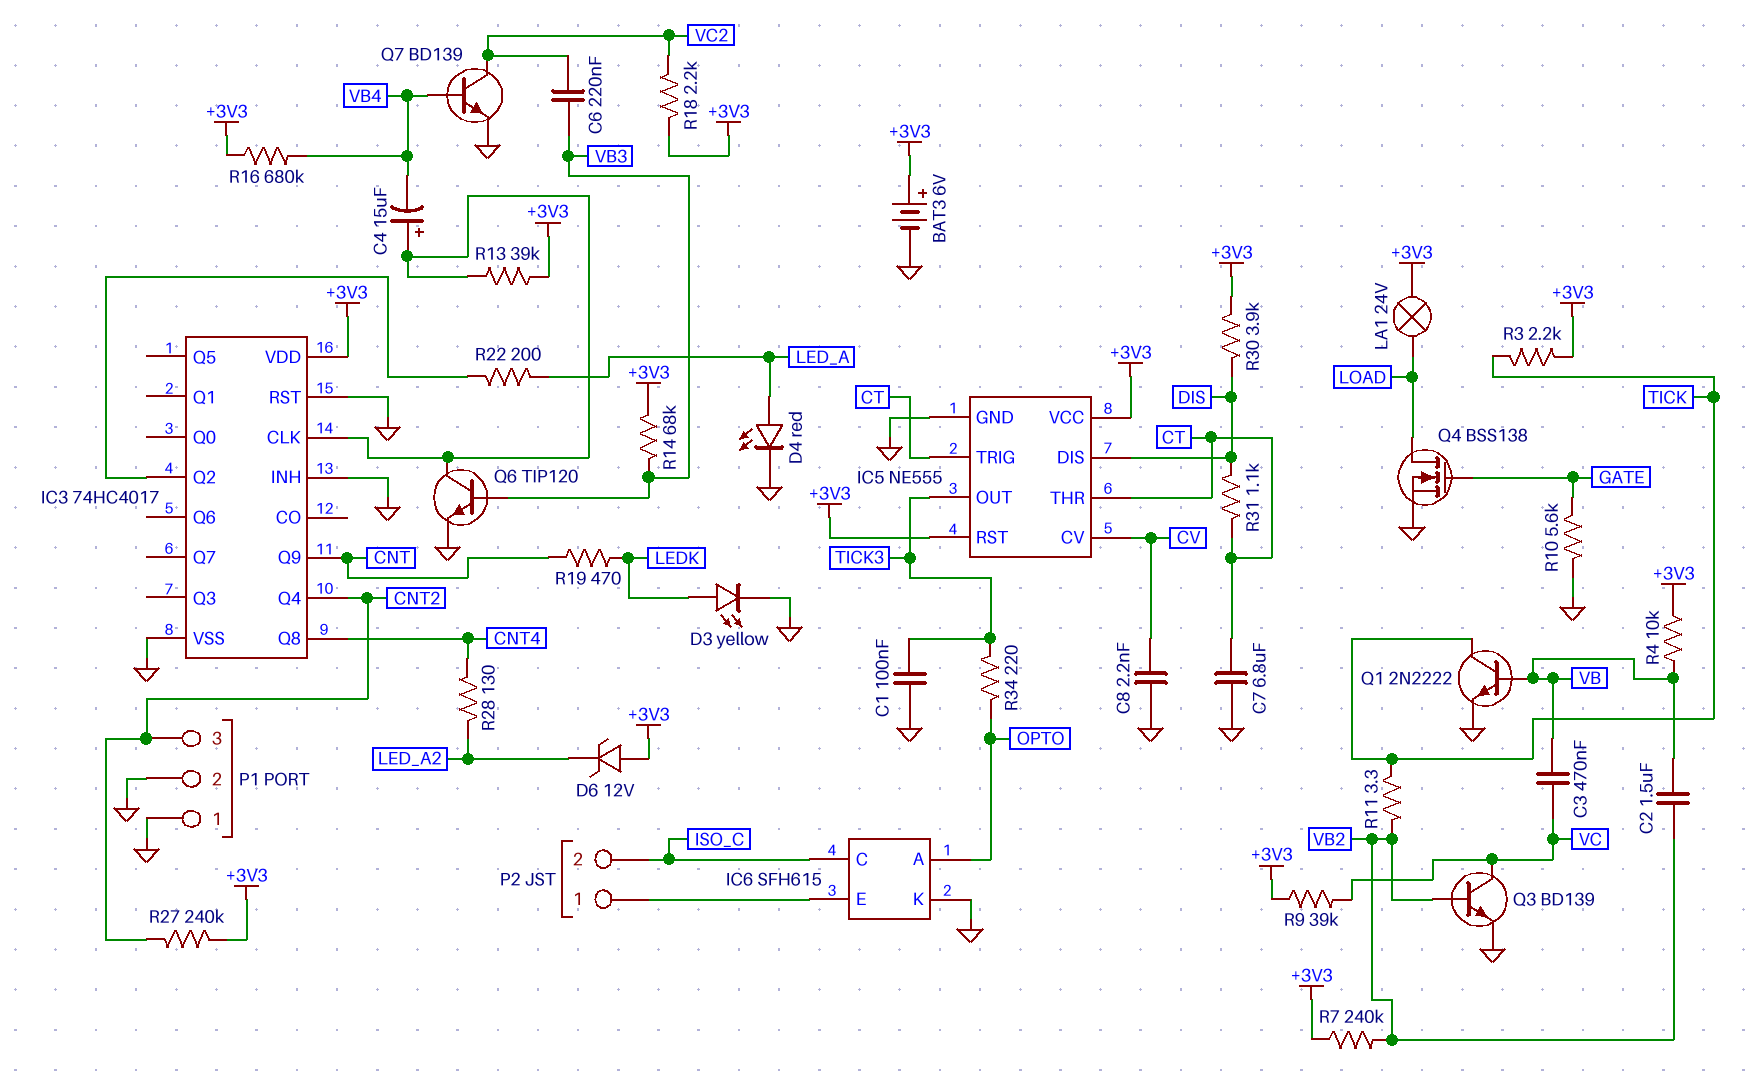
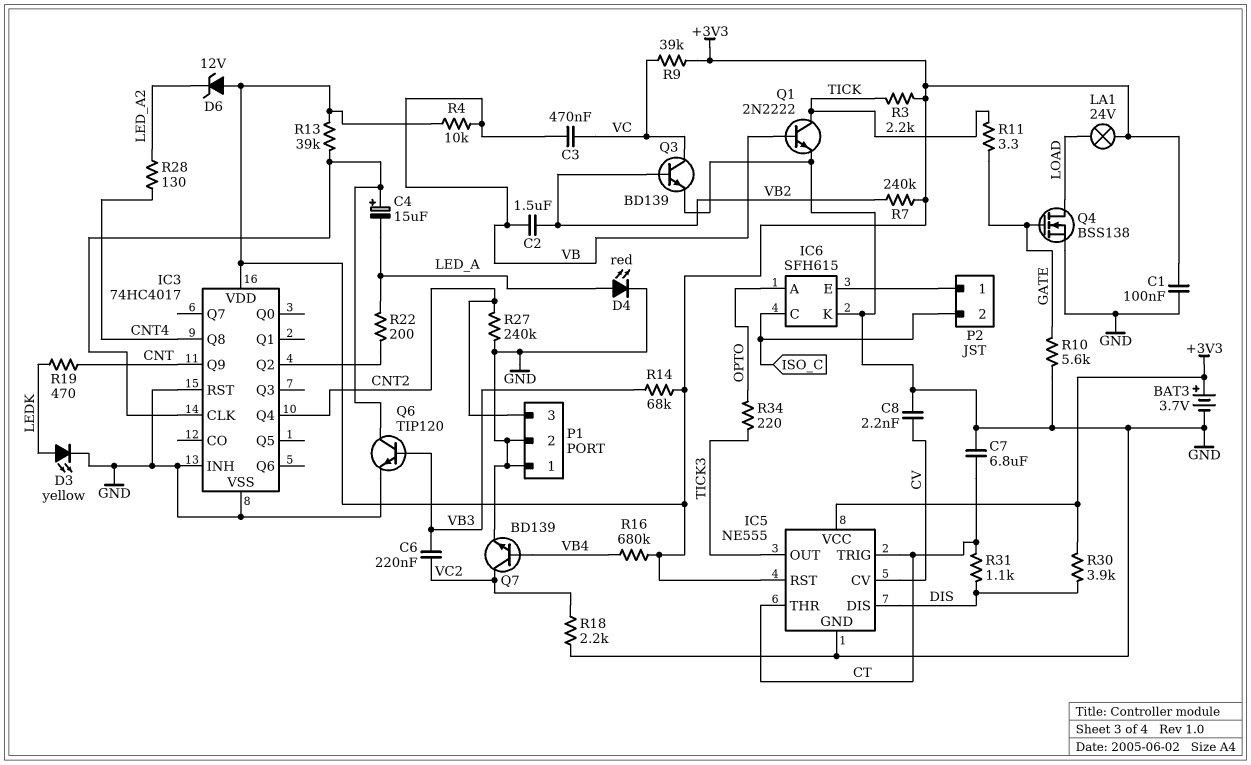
BAT3: 6V (plus +3V3, minus GND) -> 3.7V (plus +3V3, minus GND)
C1: 100nF (GND, TICK3) -> 100nF (+3V3, GND)
C4: 15uF (plus IC3/CLK, minus VB4) -> 15uF (plus IC3/CLK, minus LED_A)
R11: 3.3 (TICK, VB2) -> 3.3 (GATE, TICK)
R18: 2.2k (+3V3, VC2) -> 2.2k (GND, VC2)
R27: 240k (+3V3, CNT2) -> 240k (CNT2, GND)

